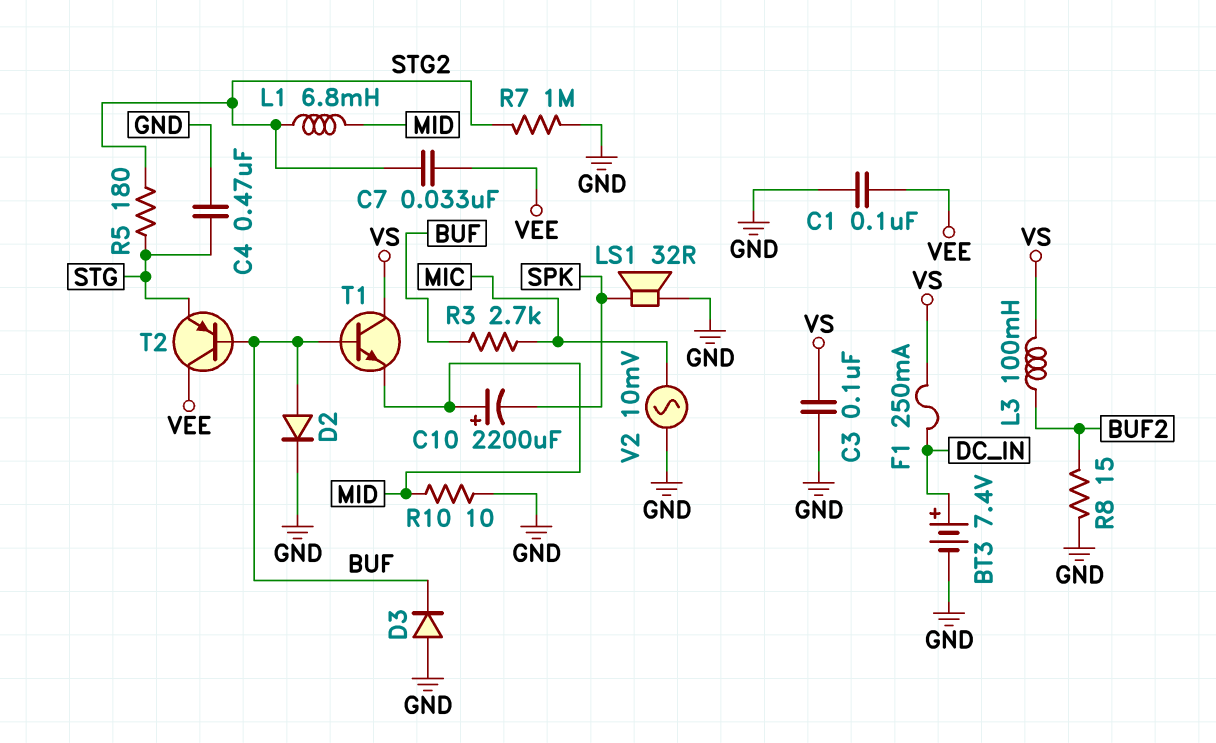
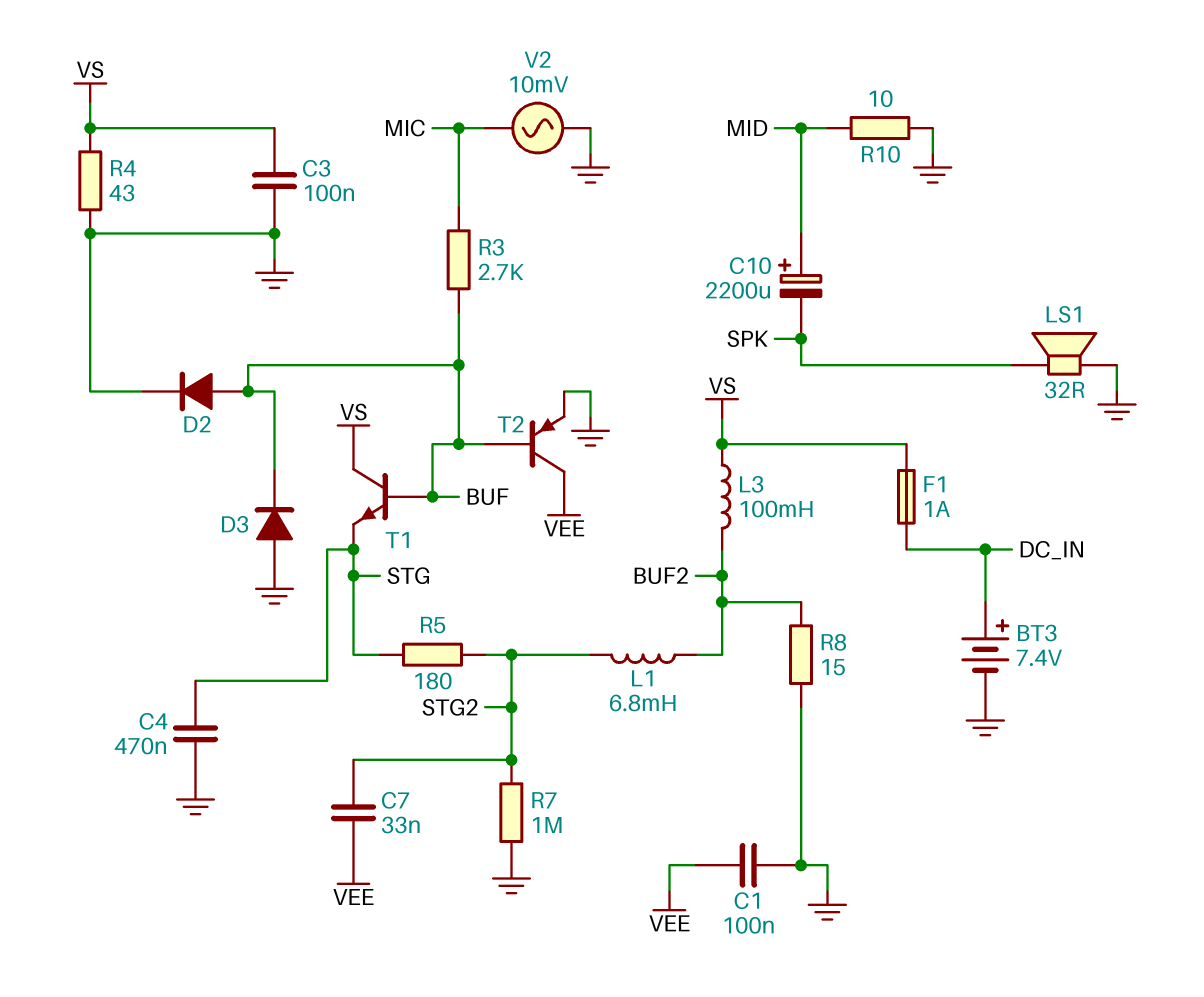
F1: 250mA (DC_IN, VS) -> 1A (DC_IN, VS)
L1: 6.8mH (MID, STG2) -> 6.8mH (BUF2, STG2)
R4: none -> 43 (GND, VS)
T1: NPN (B BUF, C VS, E MID) -> NPN (B BUF, C VS, E STG)
T2: PNP (B BUF, C VEE, E STG) -> PNP (B BUF, C VEE, E GND)

